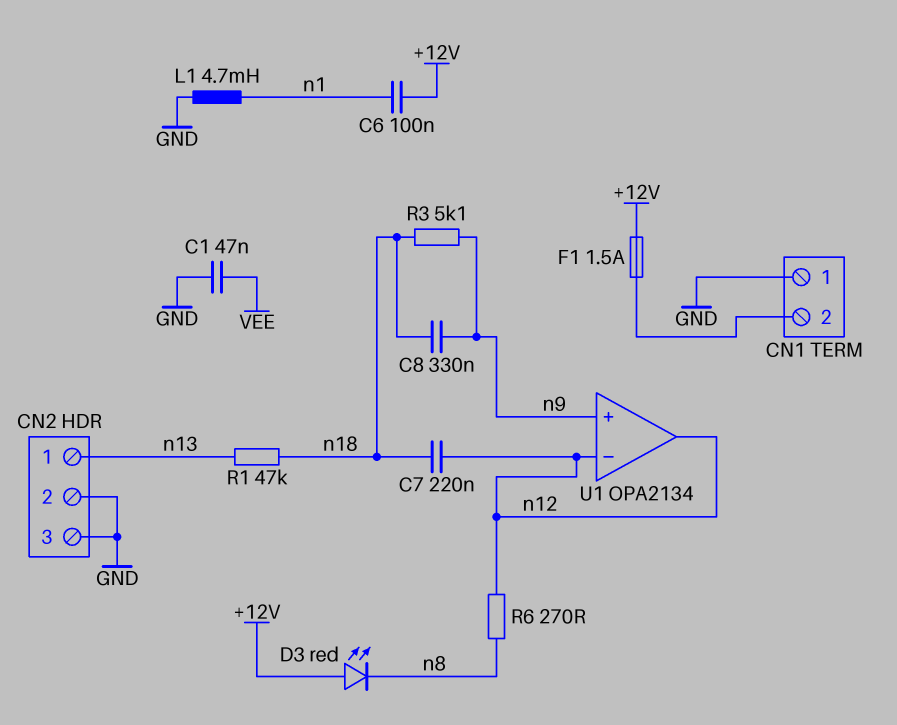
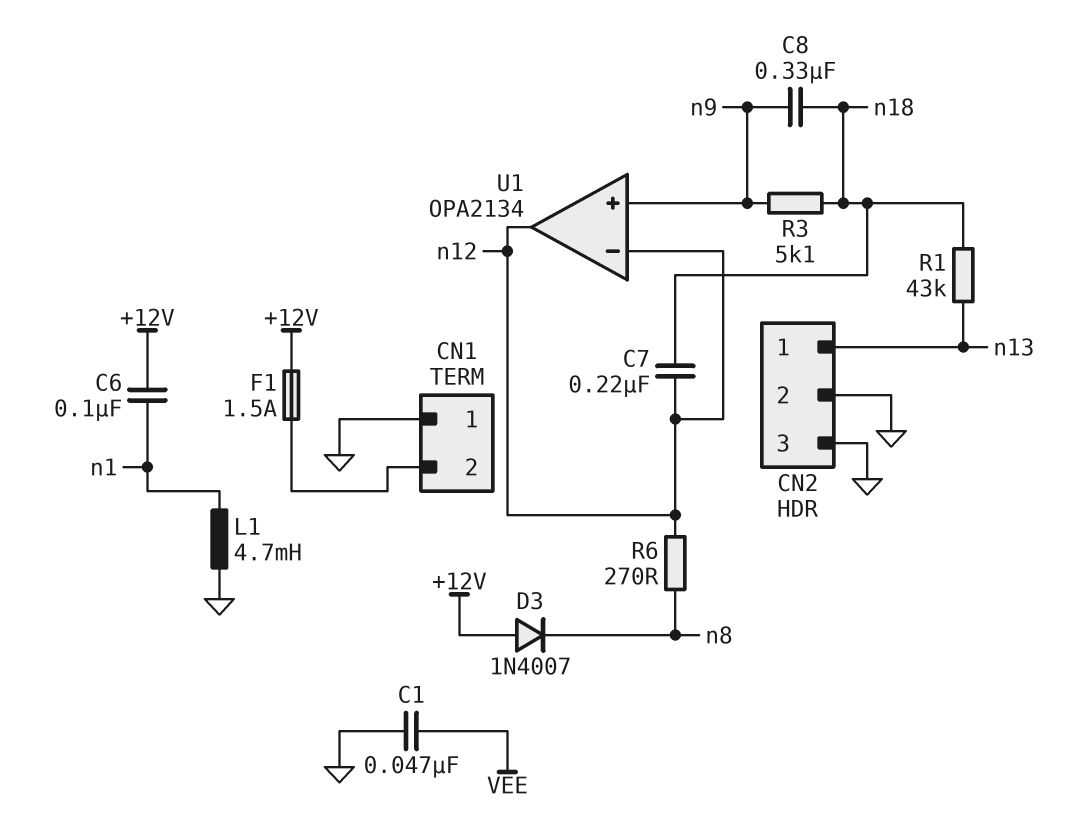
D3: LED red (A +12V, K n8) -> diode 1N4007 (A +12V, K n8)
R1: 47k (n13, n18) -> 43k (n13, n18)

